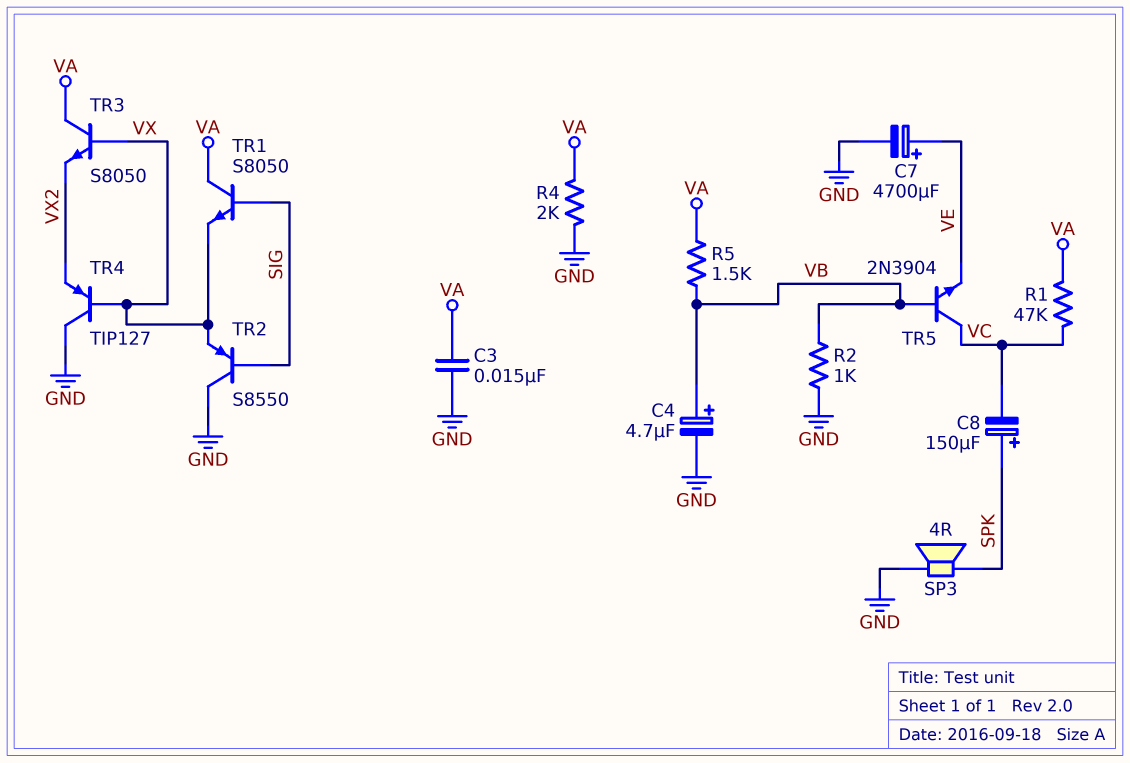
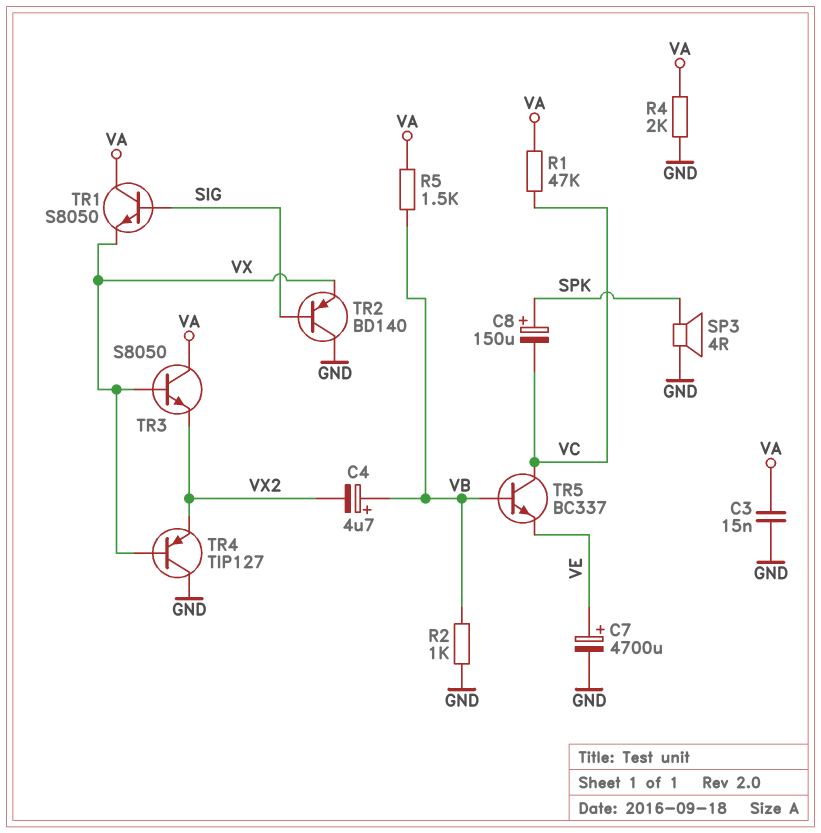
C4: 4.7uF (plus VB, minus GND) -> 4.7uF (plus VB, minus VX2)
TR2: PNP S8550 (B SIG, C GND, E VX) -> PNP BD140 (B SIG, C GND, E VX)
TR5: NPN 2N3904 (B VB, C VC, E VE) -> NPN BC337 (B VB, C VC, E VE)

